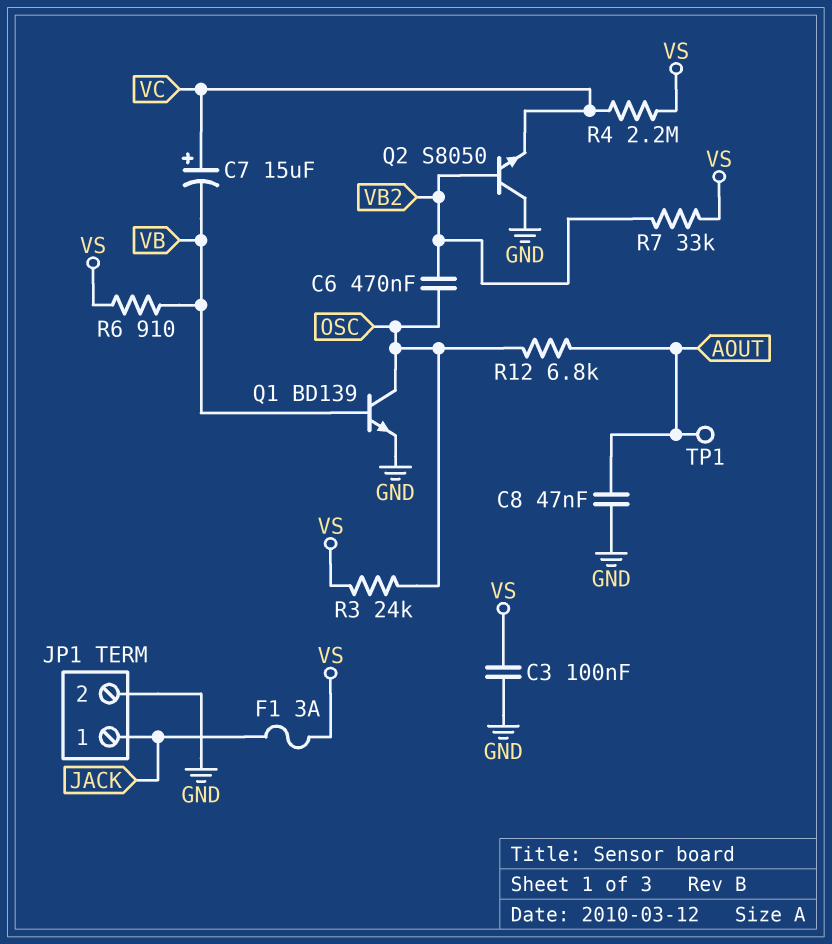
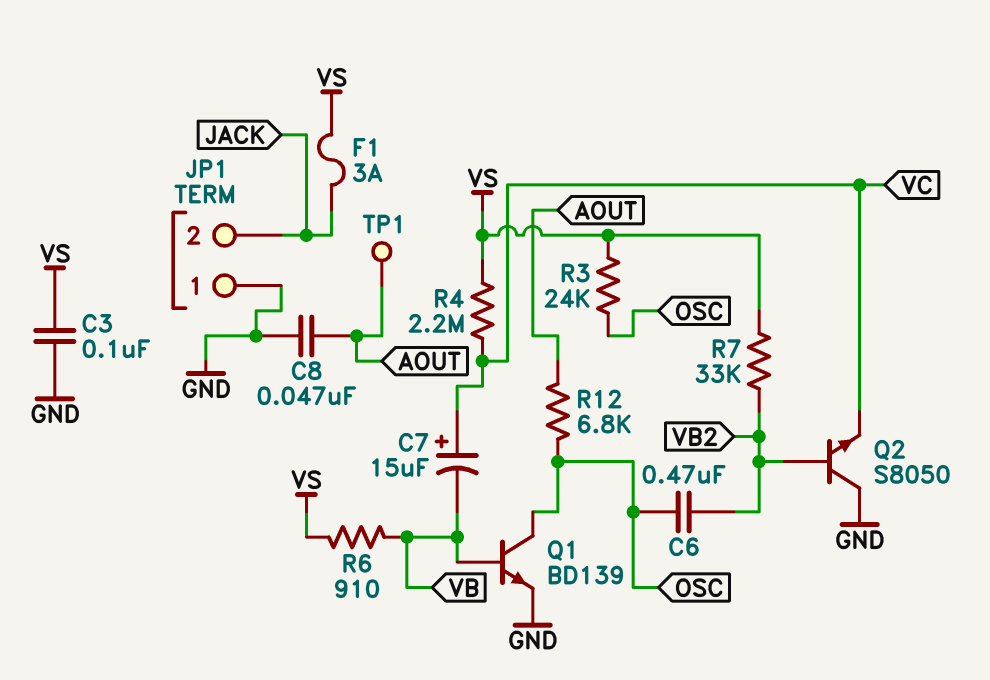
JP1 pin 1: JACK -> GND
JP1 pin 2: GND -> JACK

